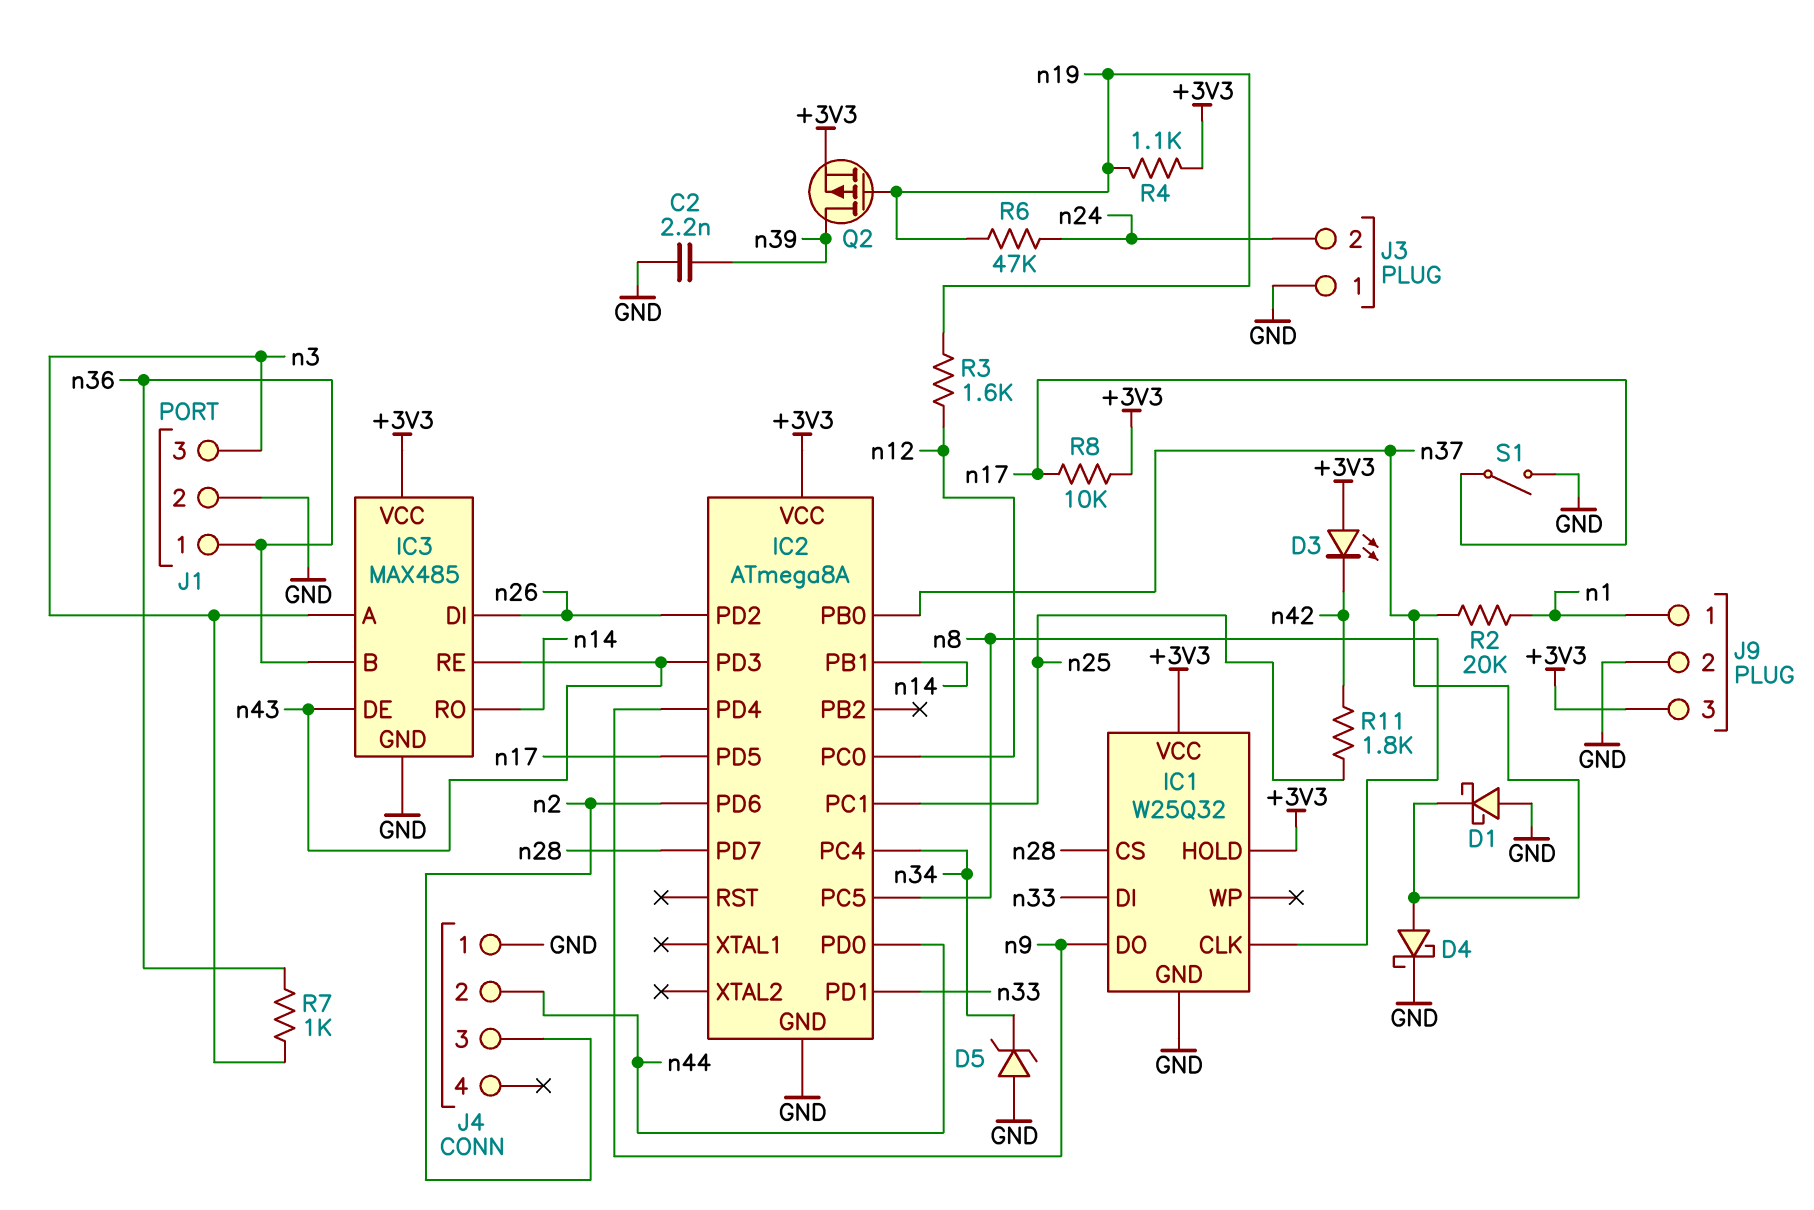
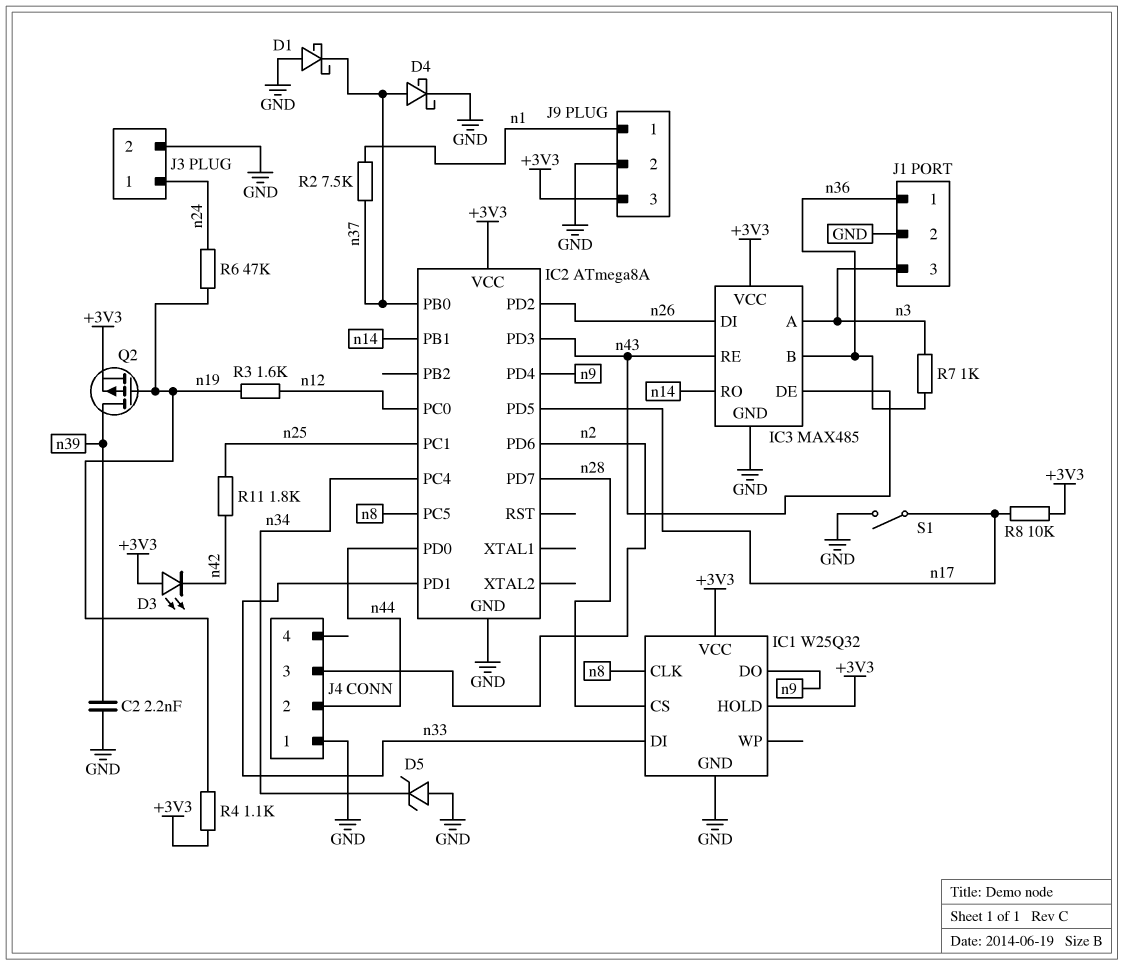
J3 pin 1: GND -> n24
J3 pin 2: n24 -> GND
R2: 20k (n1, n37) -> 7.5k (n1, n37)

